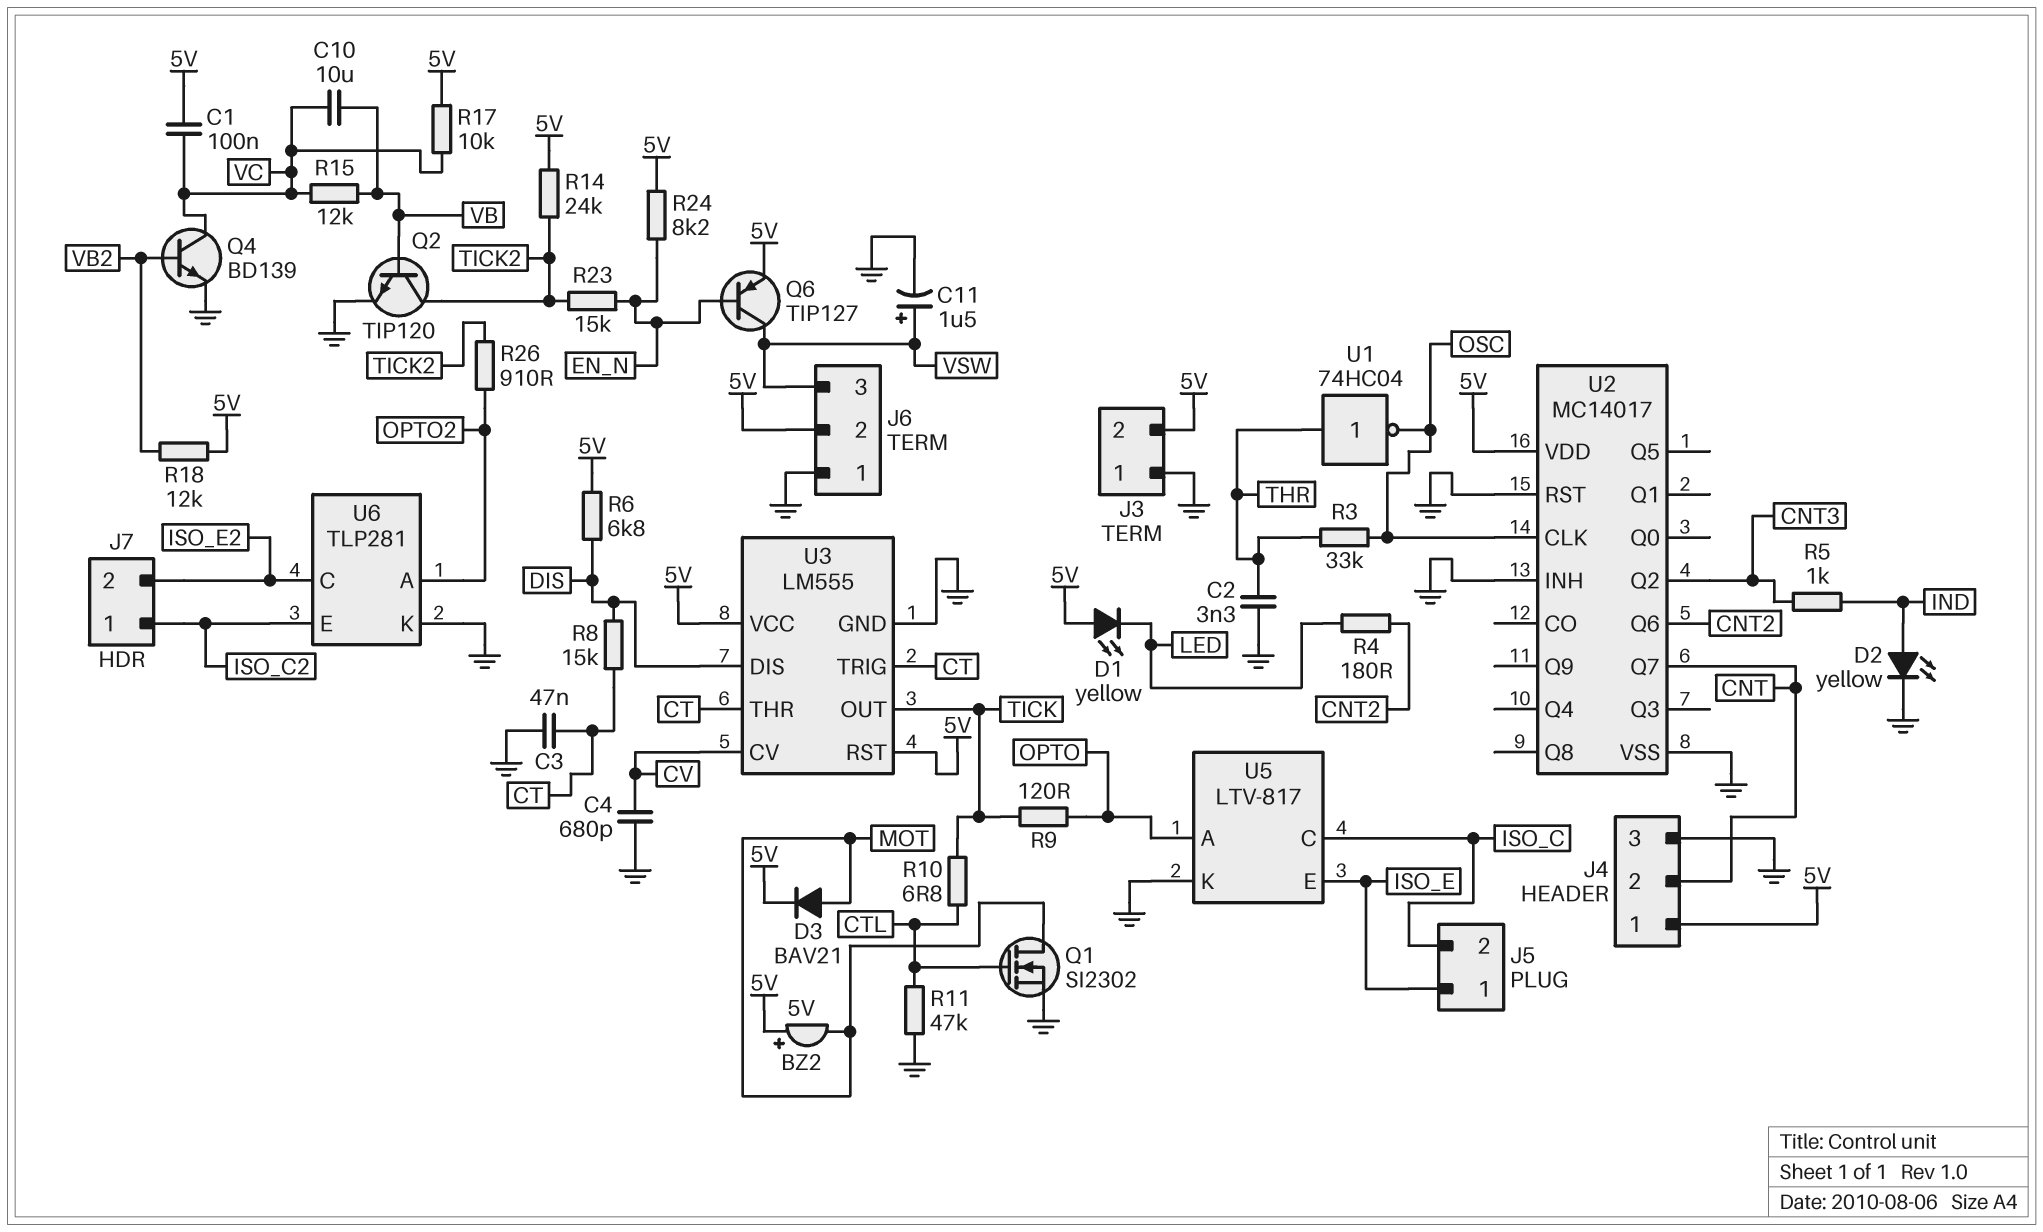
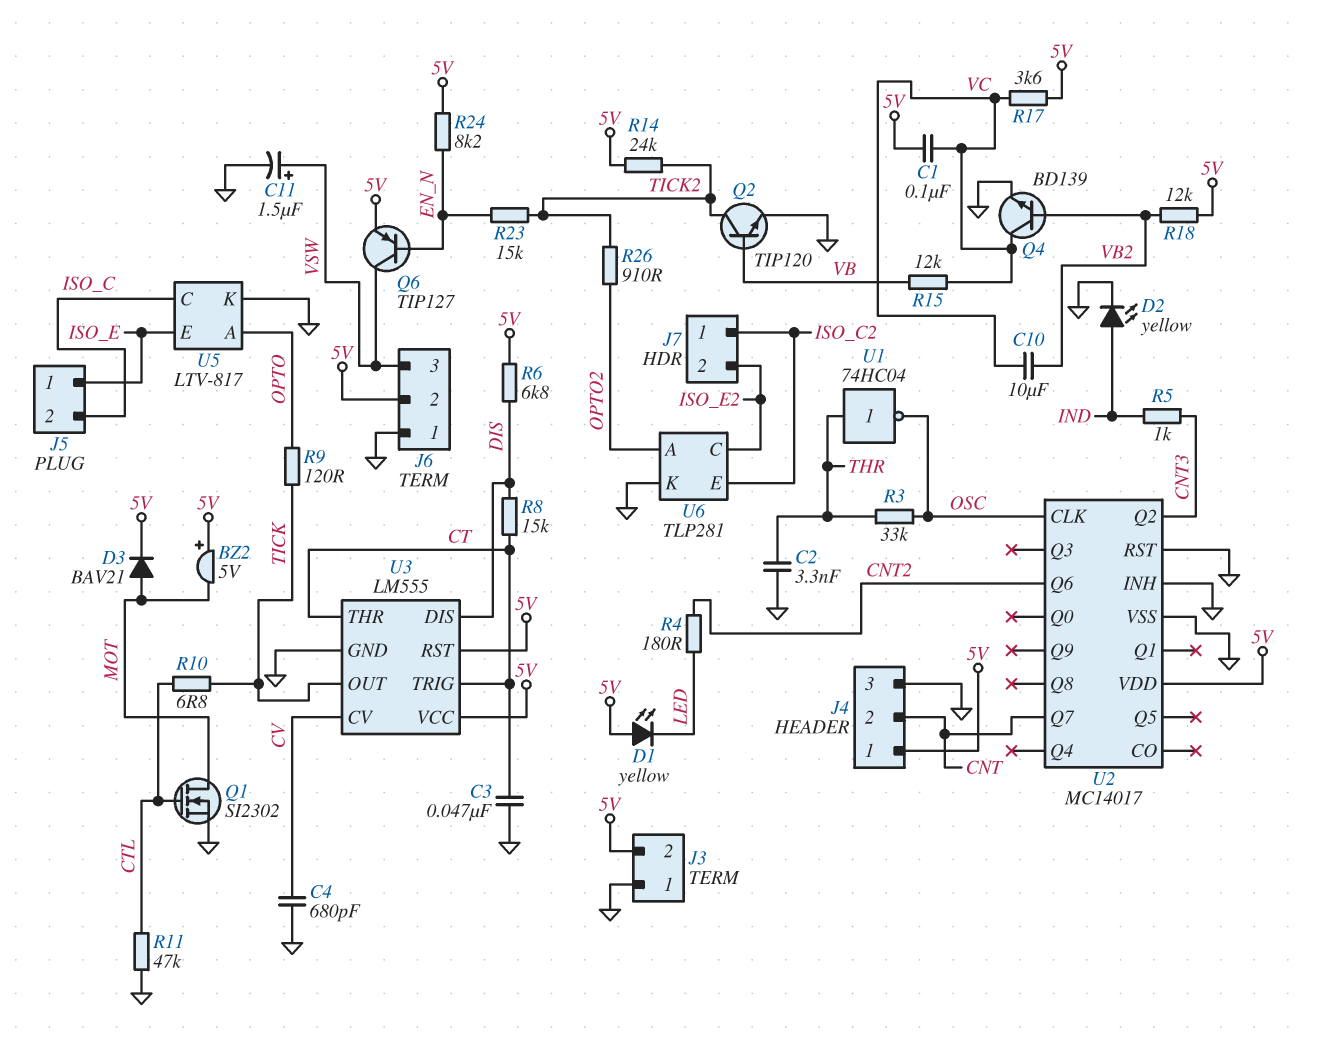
C10: 10uF (VB, VC) -> 10uF (VB2, VC)
R17: 10k (5V, VC) -> 3.6k (5V, VC)

